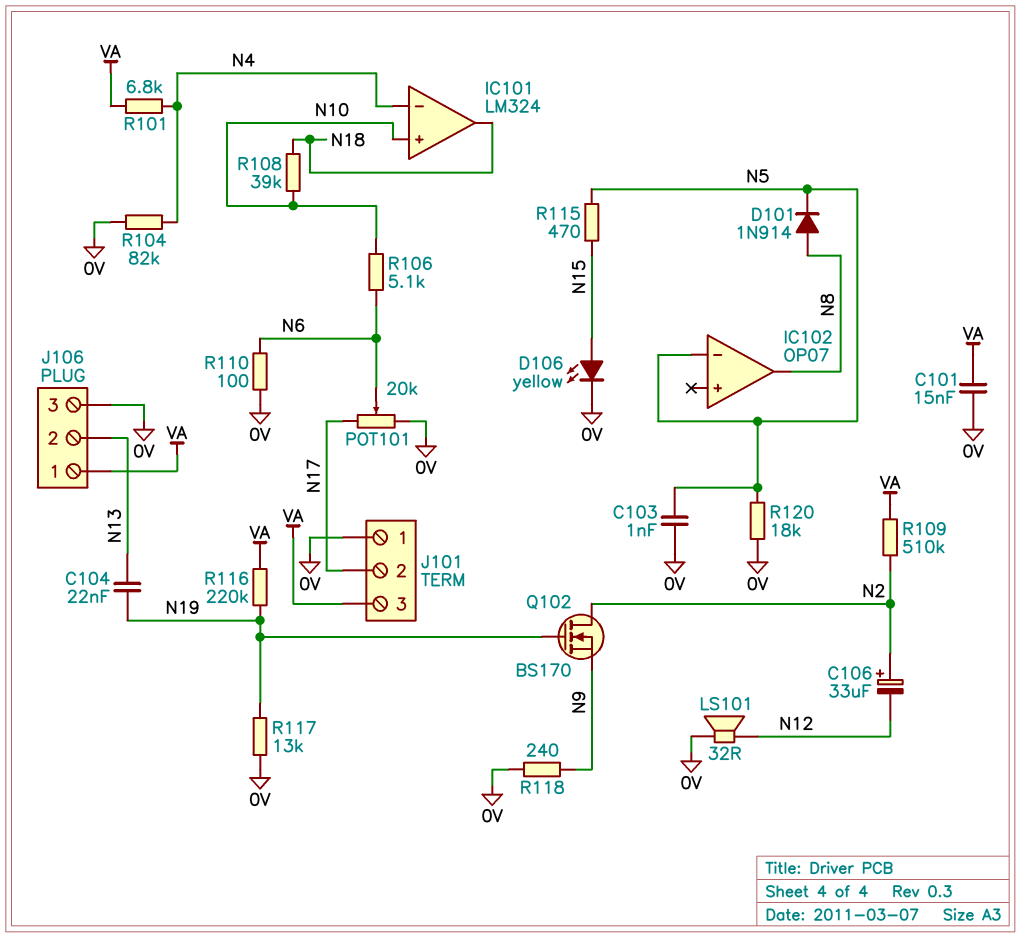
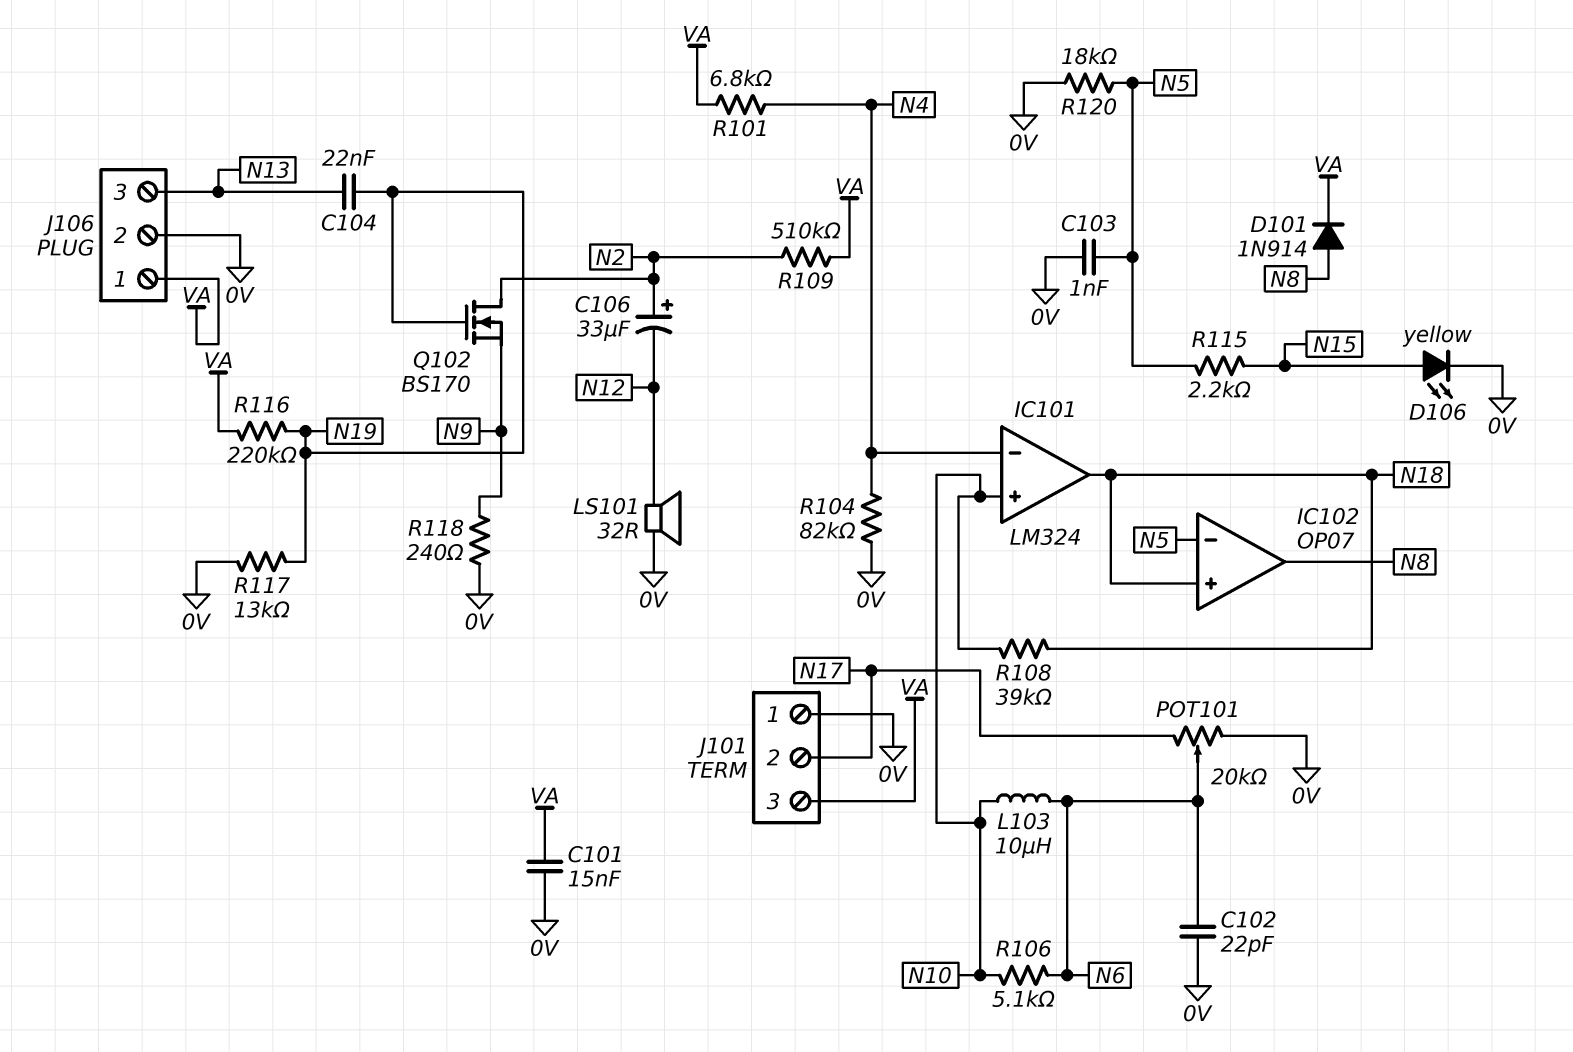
C102: none -> 22pF (0V, N6)
D101: diode 1N914 (A N8, K N5) -> diode 1N914 (A N8, K VA)
IC102 pin in+: none -> N18
J106 pin 2: N13 -> 0V
J106 pin 3: 0V -> N13
L103: none -> 10uH (N6, N10)
R110: 100 (0V, N6) -> none
R115: 470 (N5, N15) -> 2.2k (N5, N15)

